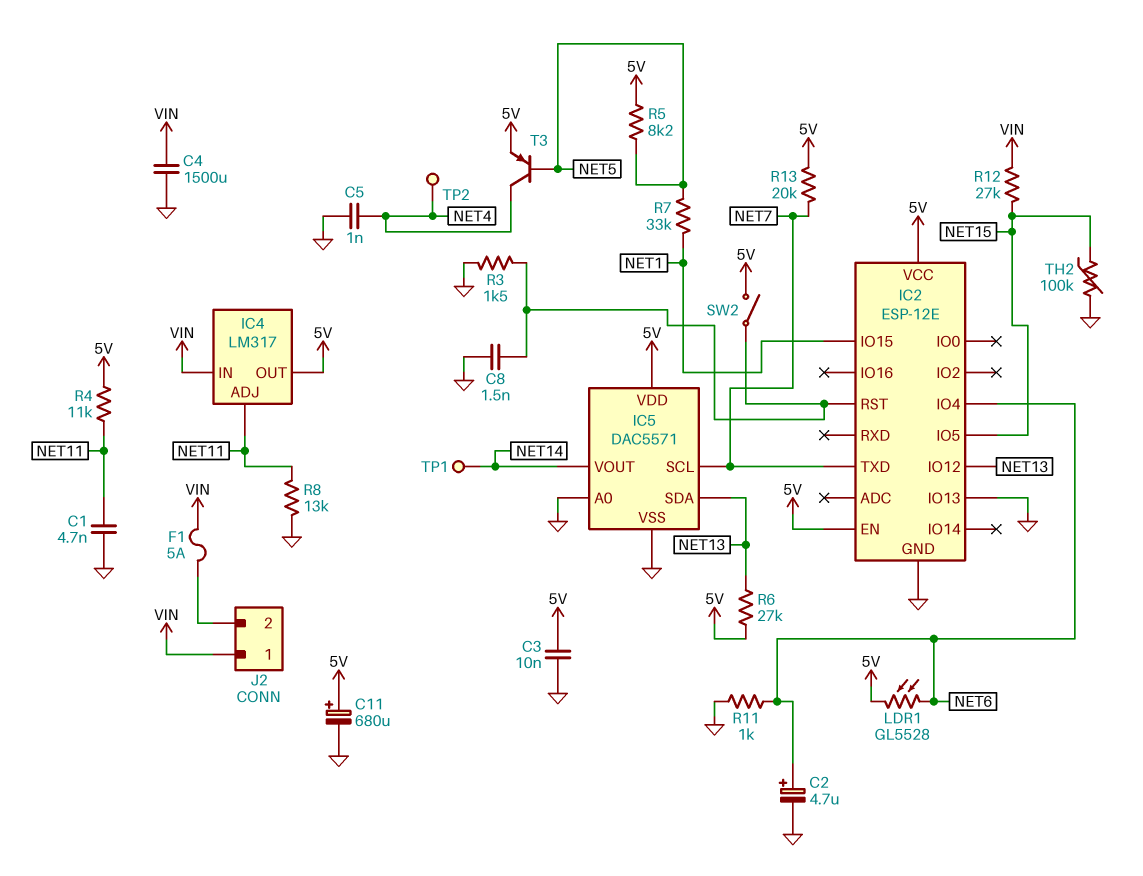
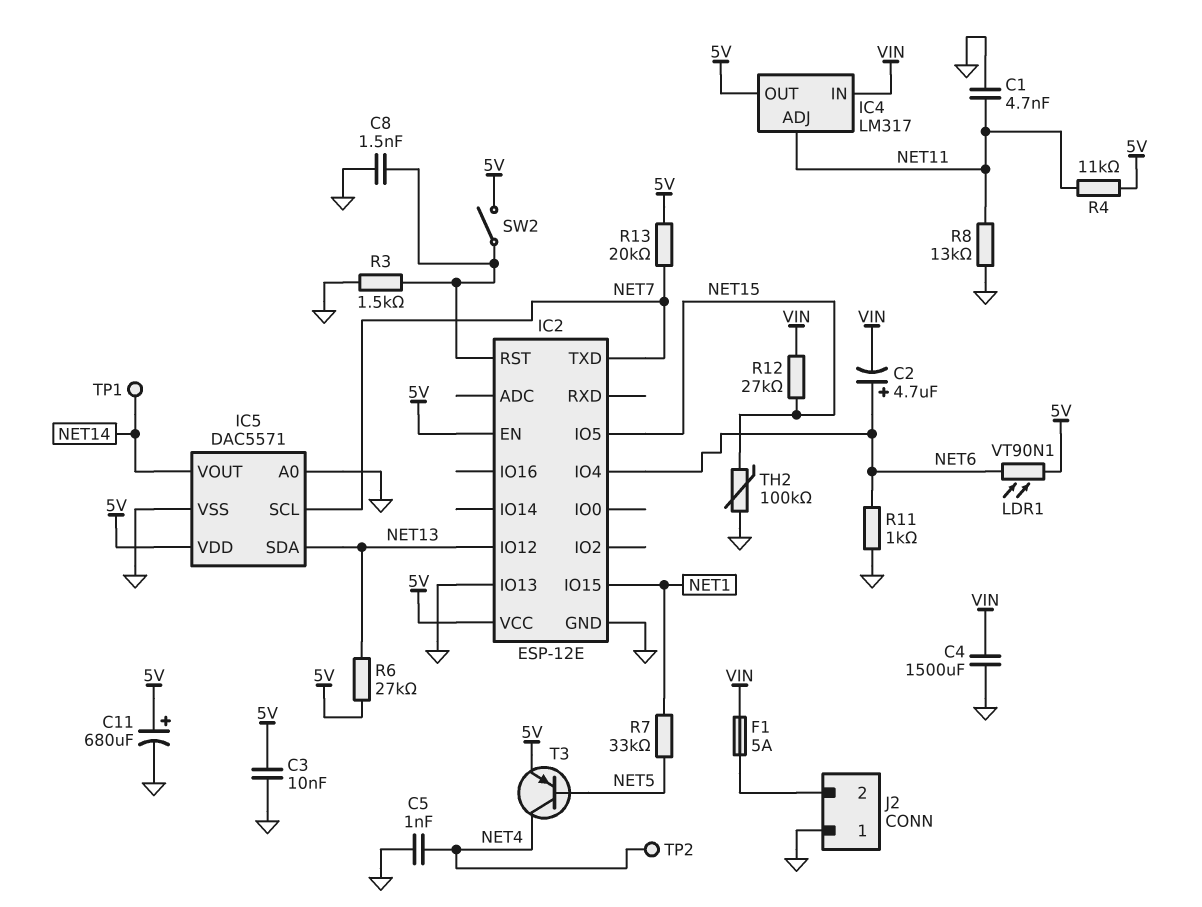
C2: 4.7uF (plus NET6, minus GND) -> 4.7uF (plus NET6, minus VIN)
J2 pin 1: VIN -> GND
LDR1: GL5528 (5V, NET6) -> VT90N1 (5V, NET6)
R5: 8.2k (5V, NET5) -> none

